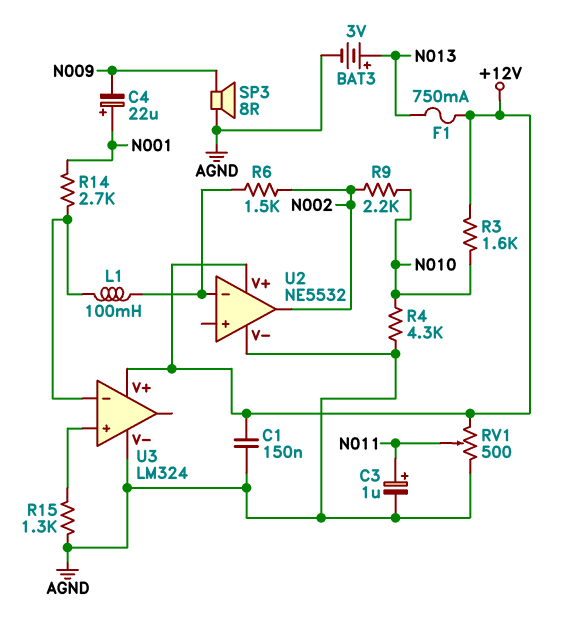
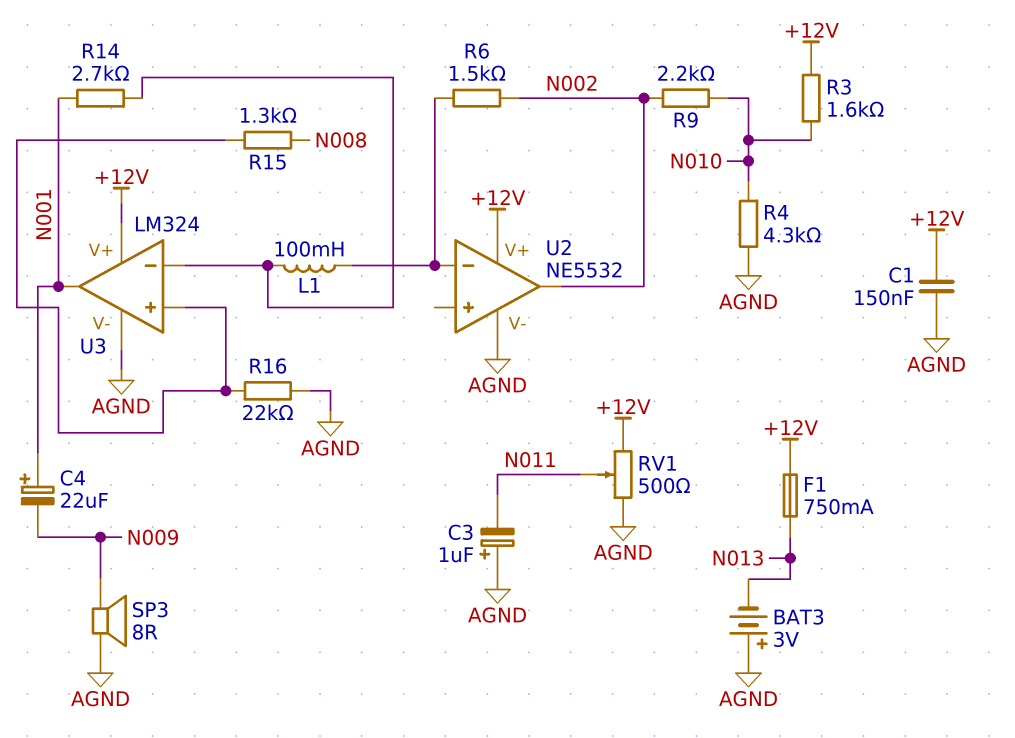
BAT3: 3V (plus N013, minus AGND) -> 3V (plus AGND, minus N013)
C3: 1uF (plus N011, minus AGND) -> 1uF (plus AGND, minus N011)
R15: 1.3k (AGND, U3/in+) -> 1.3k (N008, U3/in+)
R16: none -> 22k (AGND, U3/in+)
U3 pin out: none -> N001

